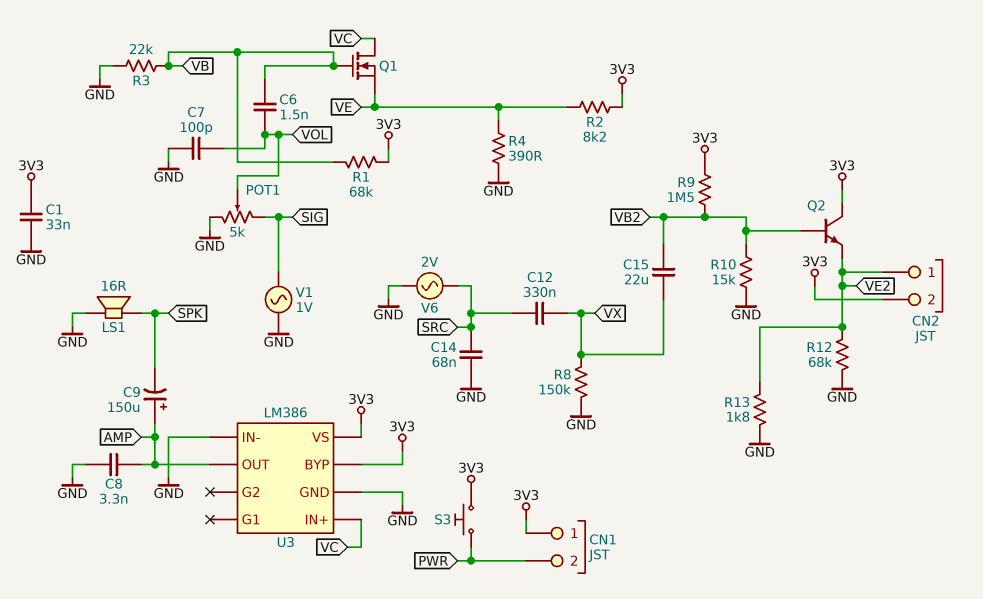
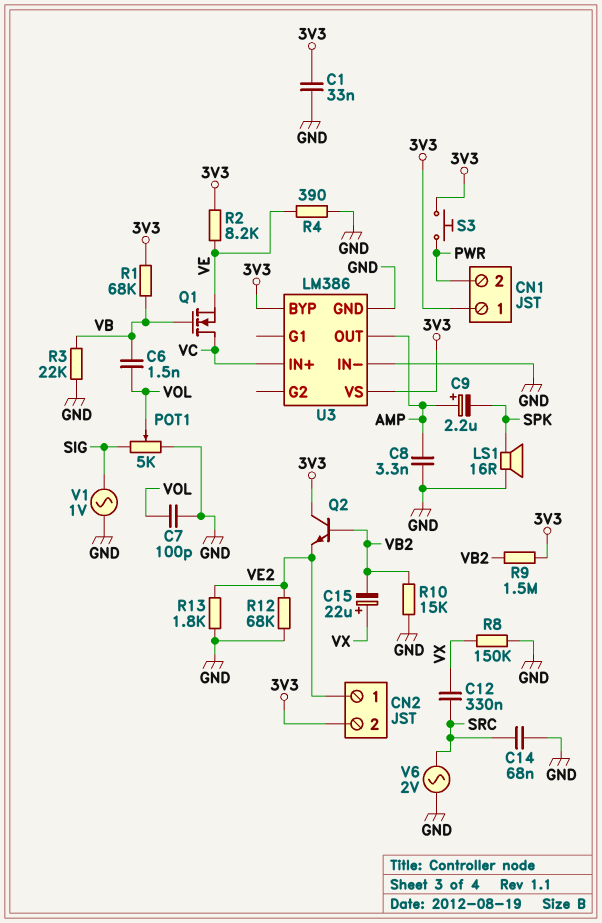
C9: 150uF (plus AMP, minus SPK) -> 2.2uF (plus AMP, minus SPK)
C15: 22uF (VB2, VX) -> 22uF (plus VX, minus VB2)

